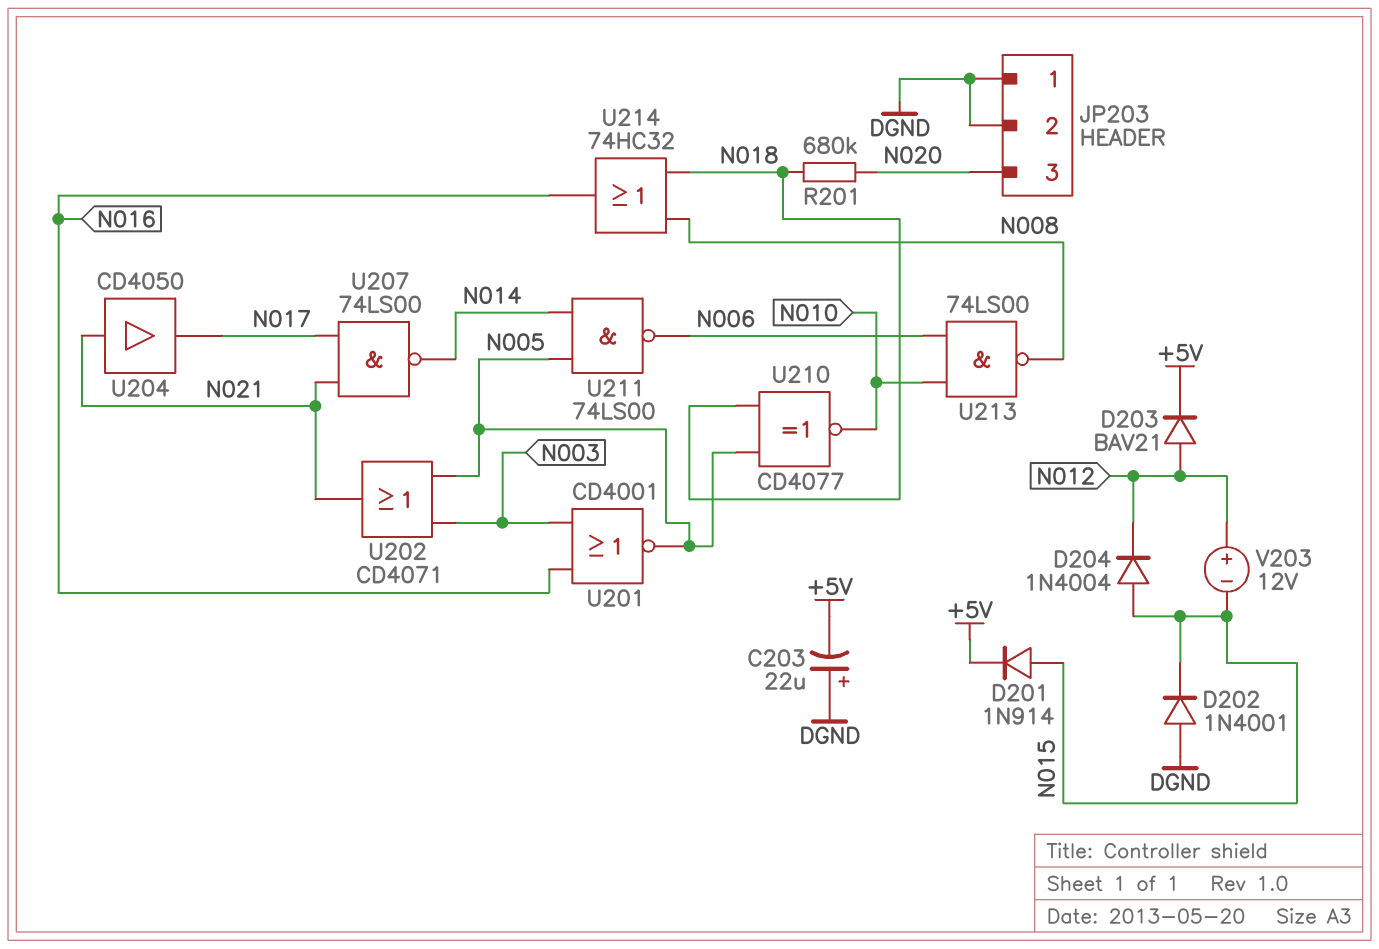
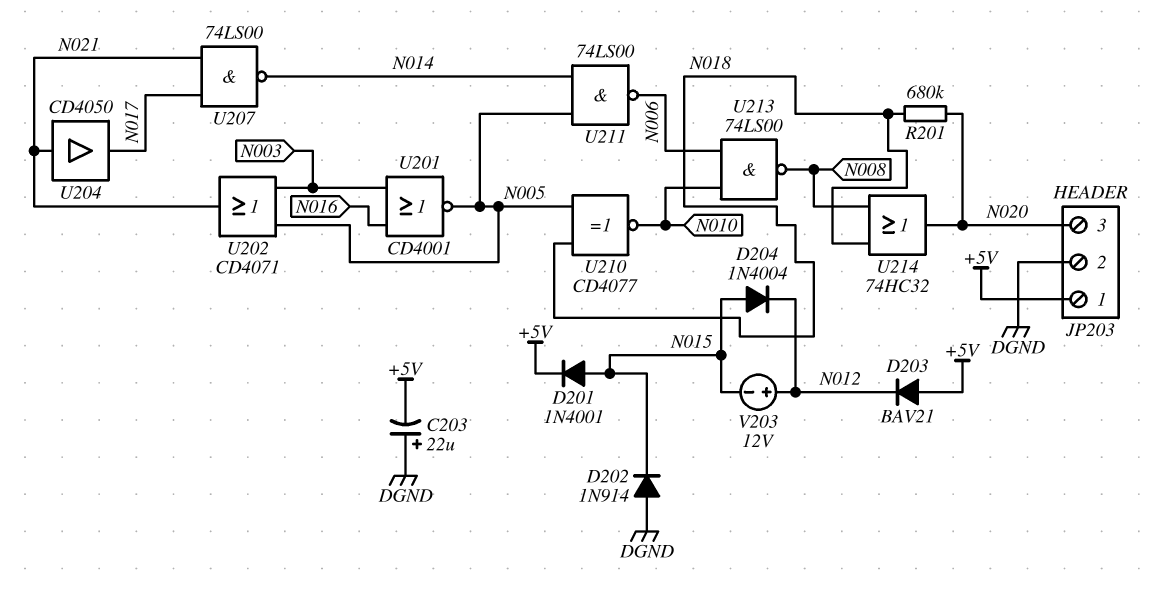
D201: diode 1N914 (A N015, K +5V) -> diode 1N4001 (A N015, K +5V)
D202: diode 1N4001 (A DGND, K N015) -> diode 1N914 (A DGND, K N015)
D203: diode BAV21 (A N012, K +5V) -> diode BAV21 (A +5V, K N012)
JP203 pin 1: DGND -> +5V
U214: OR 74HC32 (in N008, in N018, out N016) -> OR 74HC32 (in N008, in N018, out N020)

